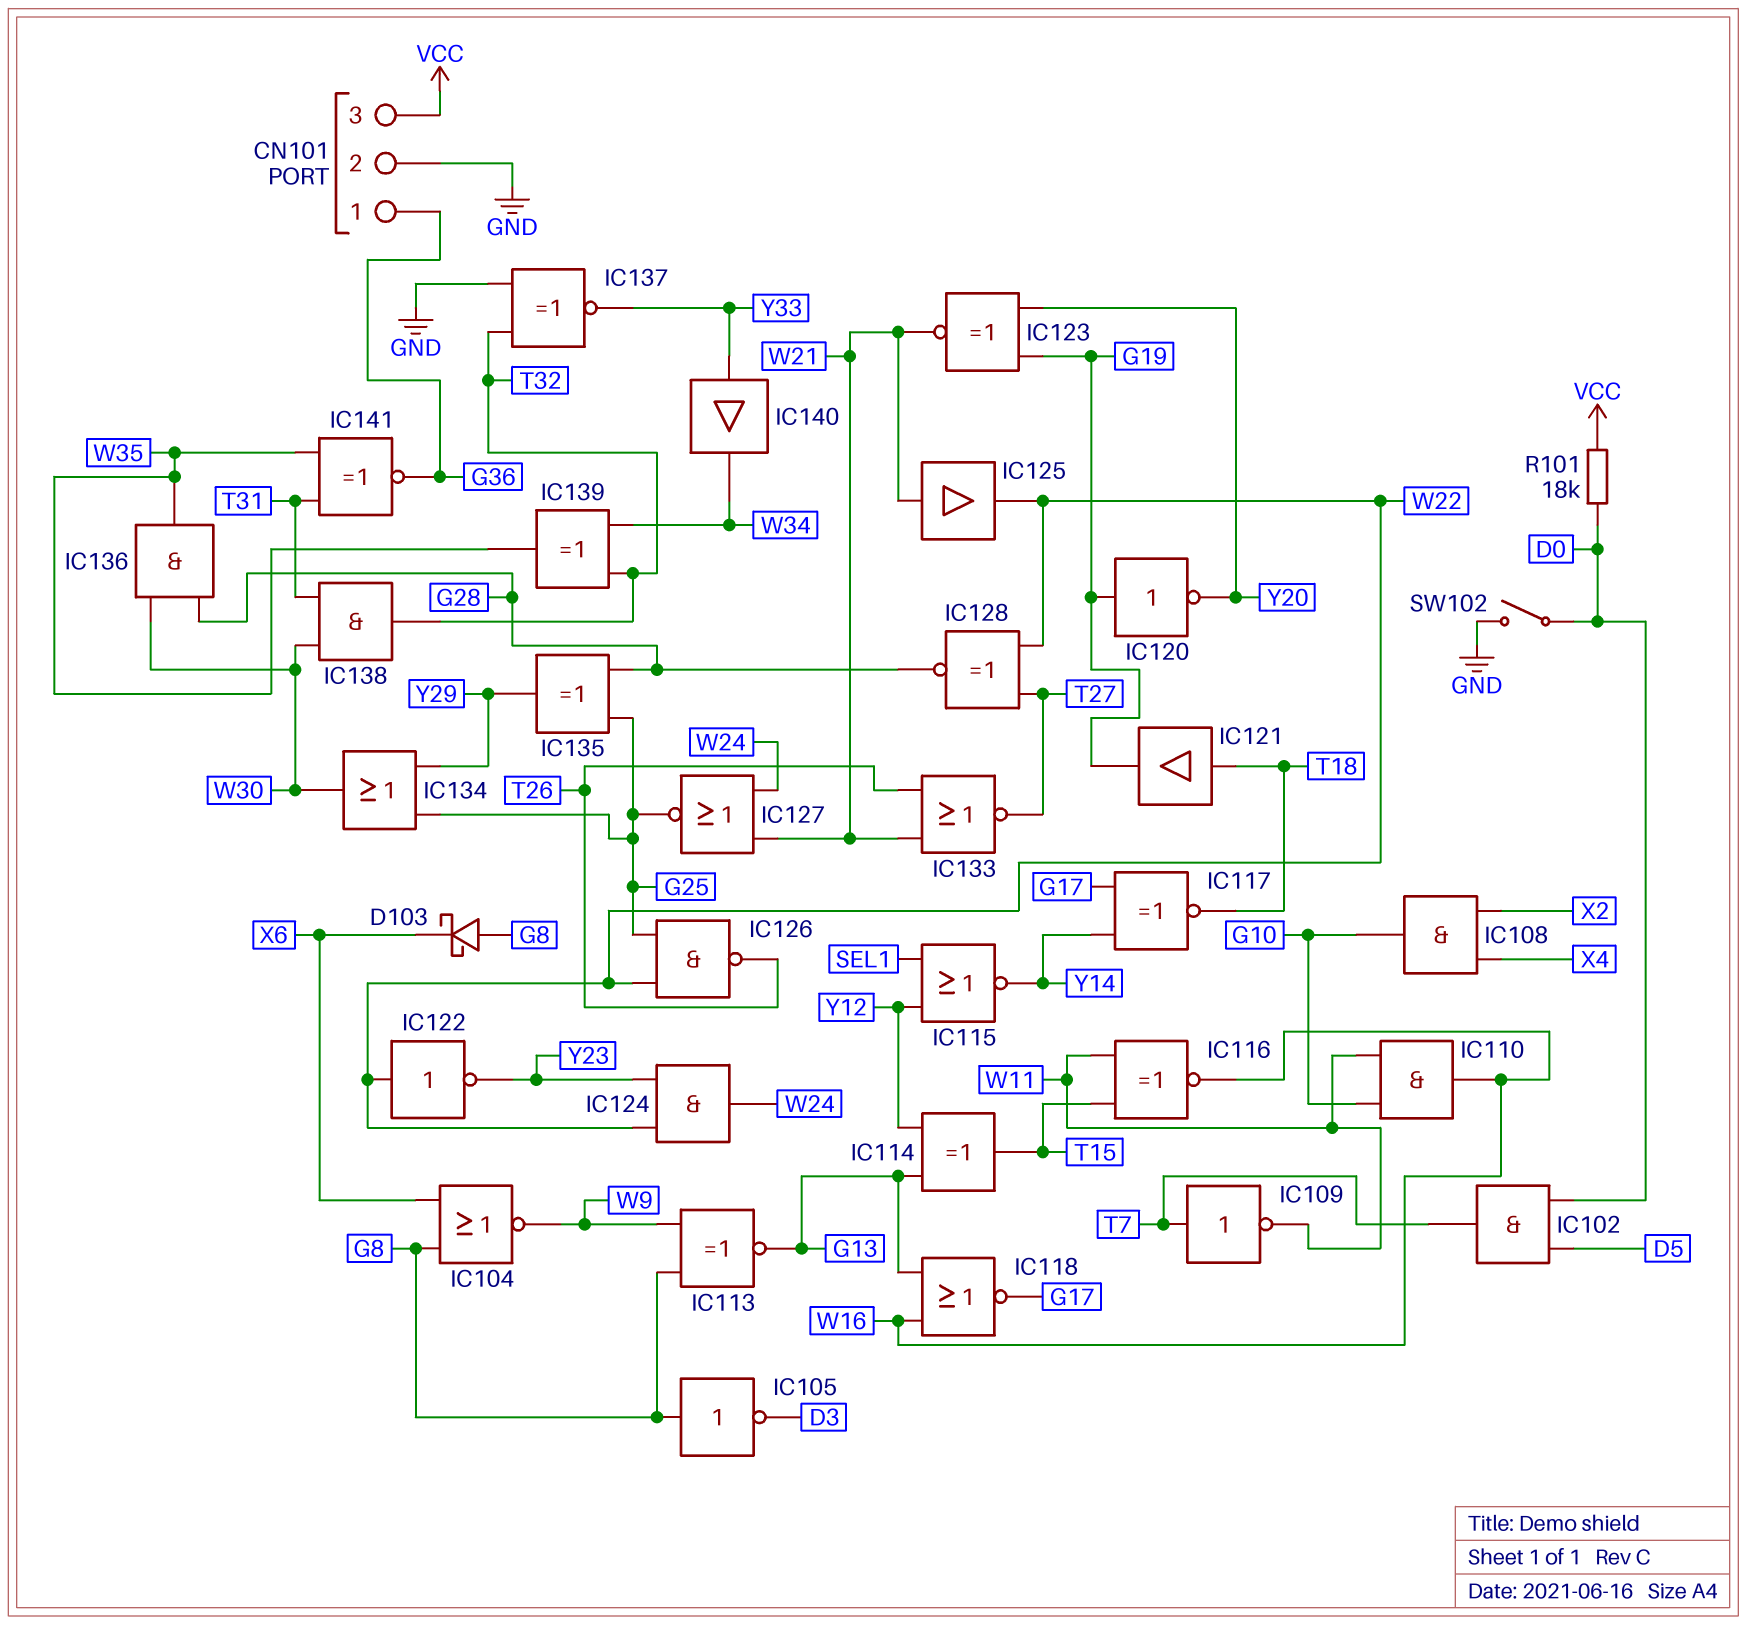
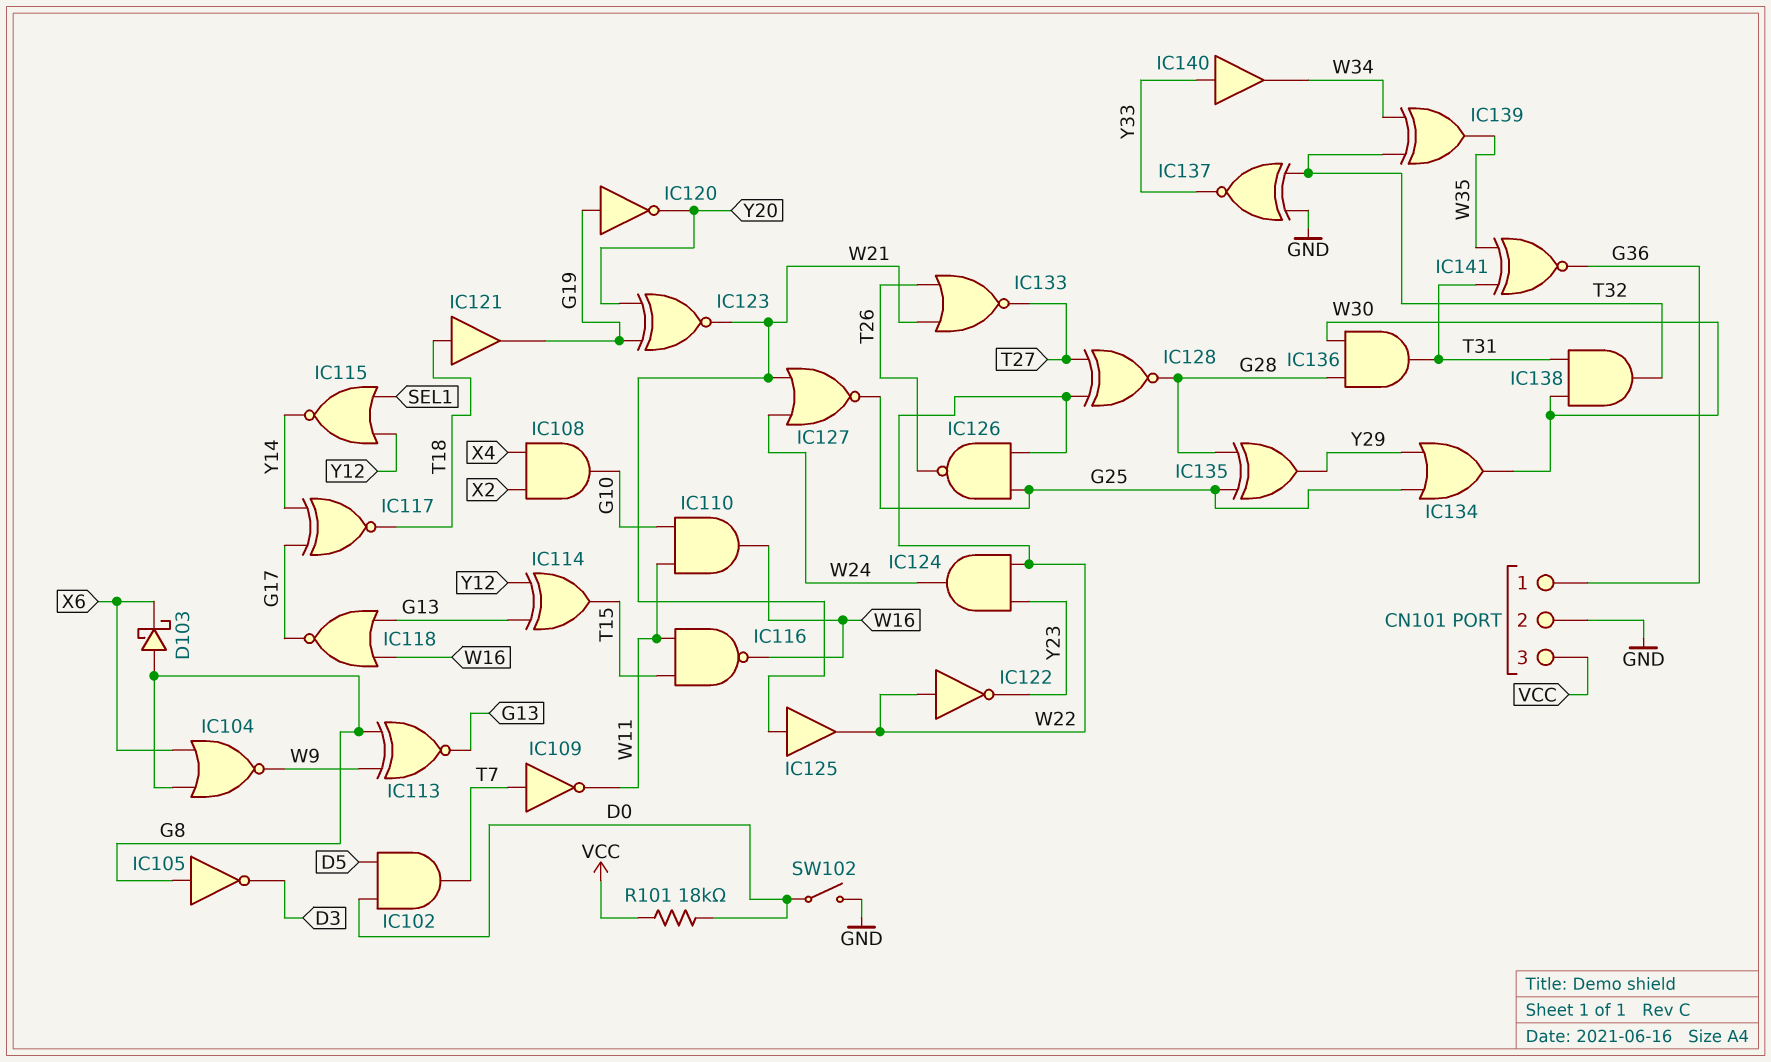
IC116: XNOR (in T15, in W11, out W16) -> NAND (in T15, in W11, out W16)
IC136: AND (in G28, in W30, out W35) -> AND (in G28, in W30, out T31)

